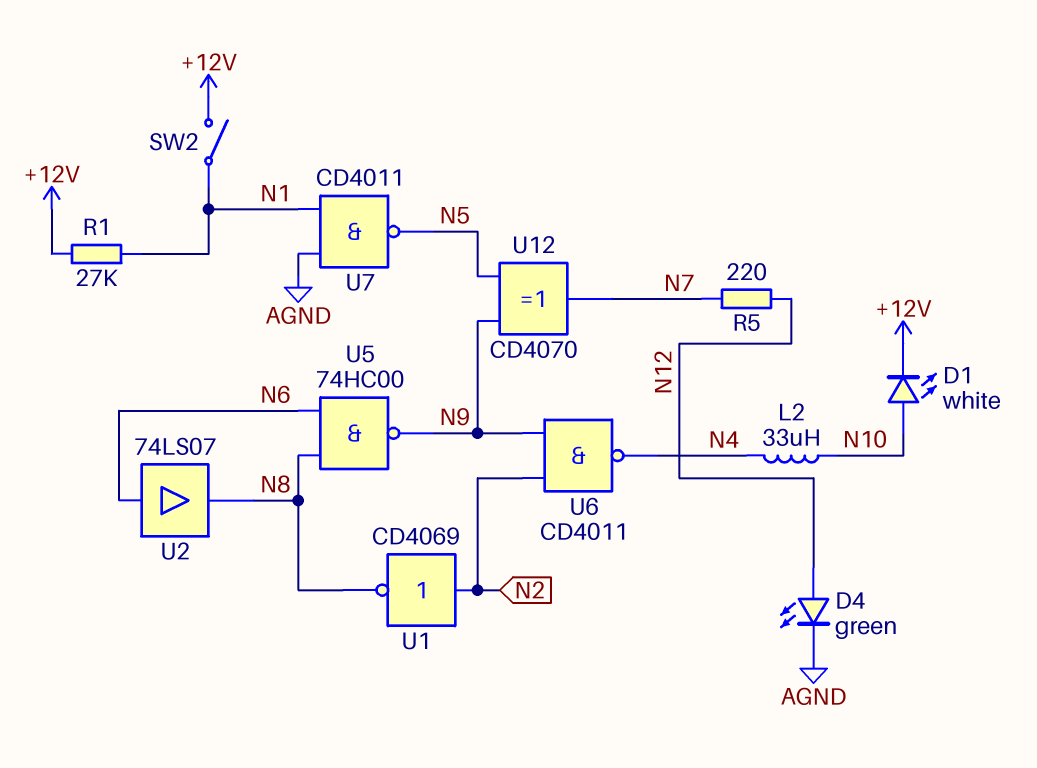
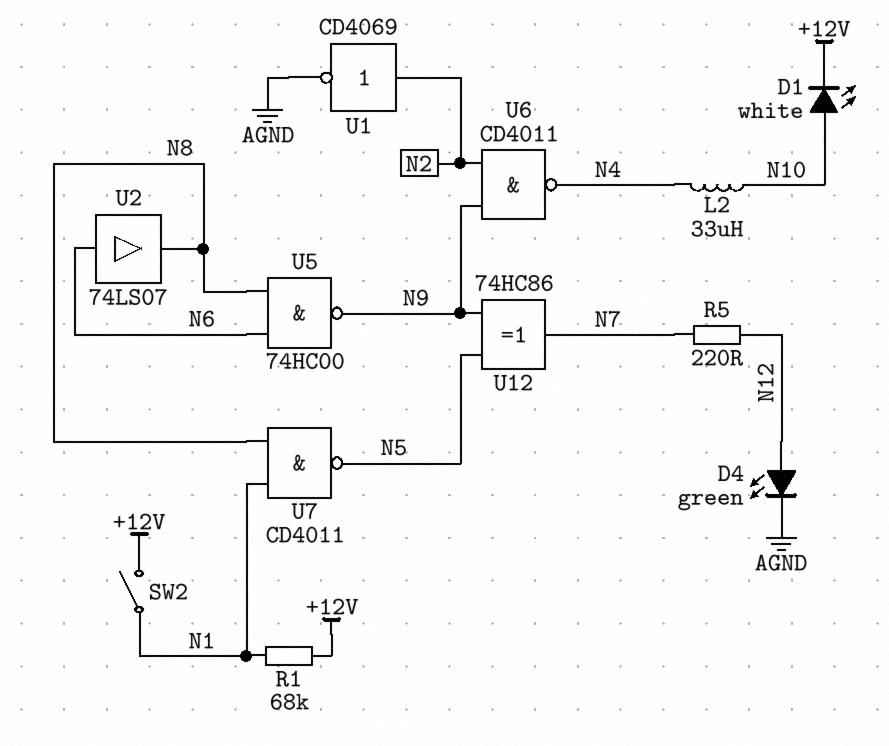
R1: 27k (+12V, N1) -> 68k (+12V, N1)
U1: NOT CD4069 (in N2, out N8) -> NOT CD4069 (in N2, out AGND)
U7: NAND CD4011 (in AGND, in N1, out N5) -> NAND CD4011 (in N1, in N8, out N5)
U12: XOR CD4070 (in N5, in N9, out N7) -> XOR 74HC86 (in N5, in N9, out N7)

